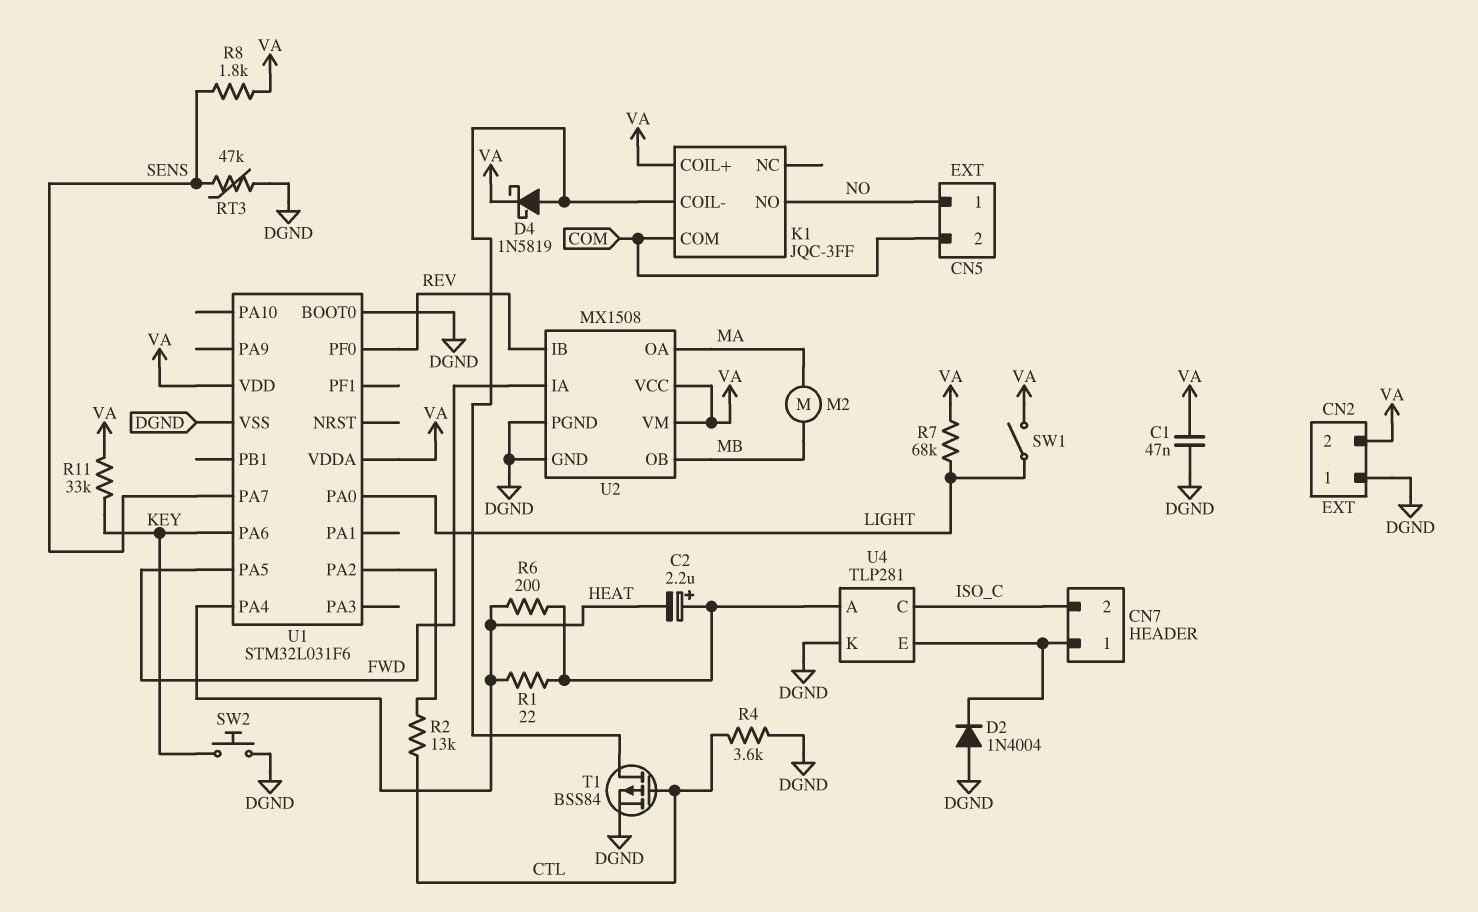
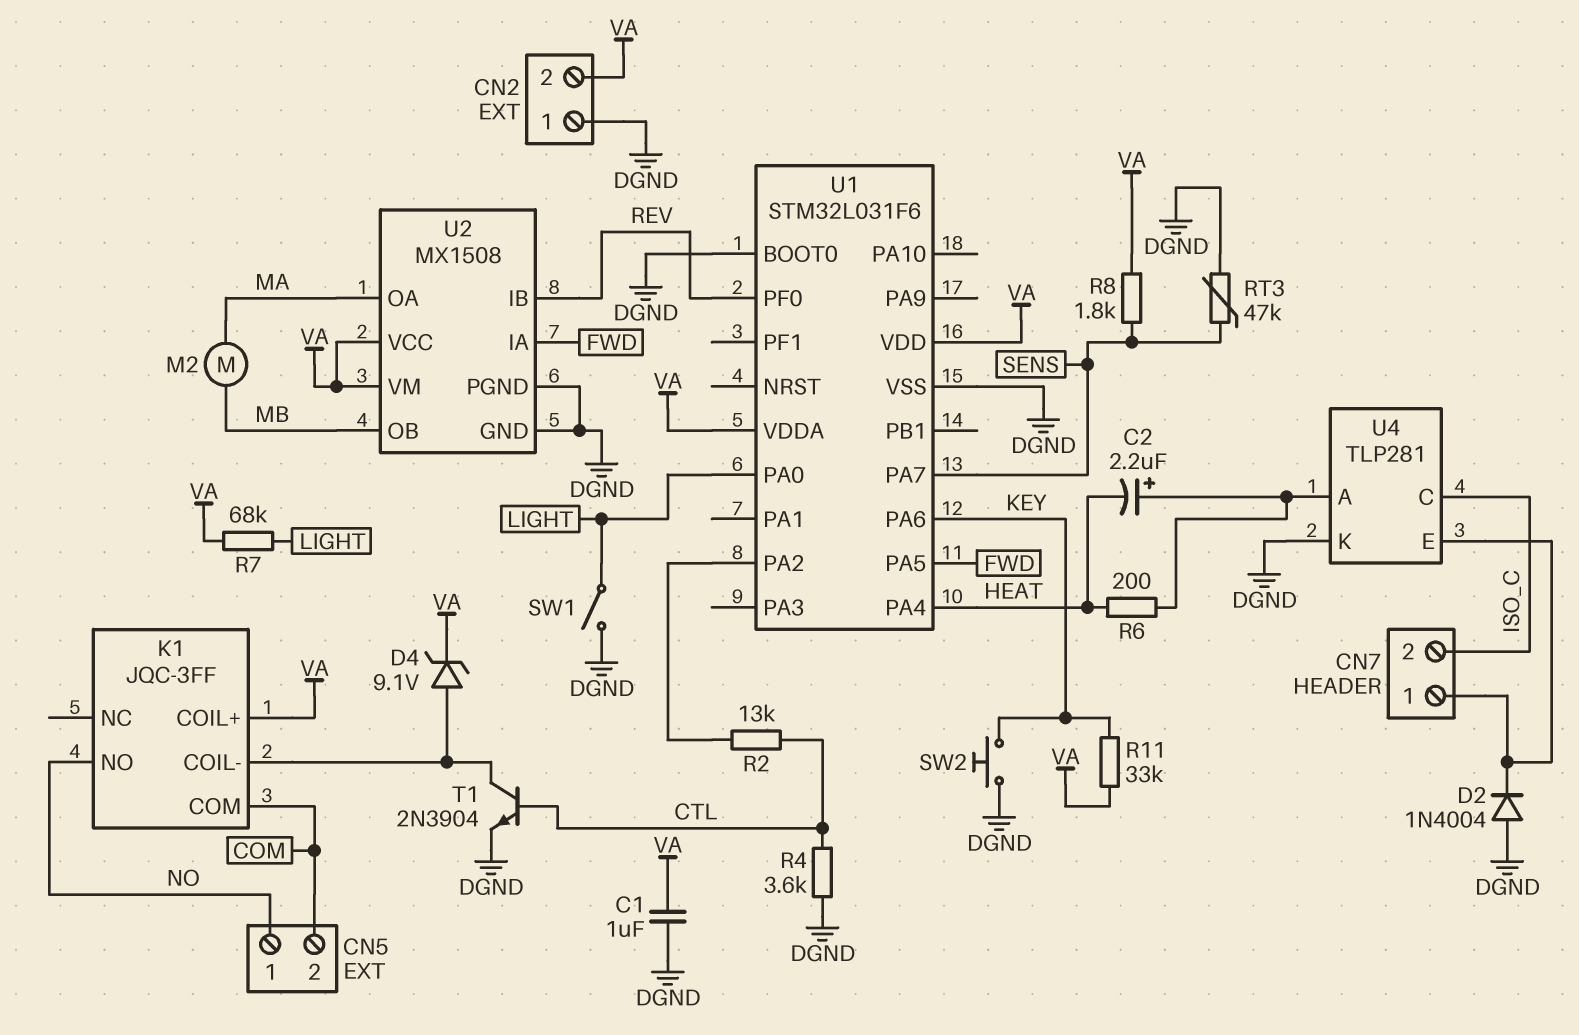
C1: 47nF (DGND, VA) -> 1uF (DGND, VA)
D4: schottky 1N5819 (A K1/COIL-, K VA) -> zener 9.1V (A K1/COIL-, K VA)
R1: 22 (HEAT, U4/A) -> none
SW1: switch (LIGHT, VA) -> switch (DGND, LIGHT)
T1: PMOS BSS84 (G CTL, D K1/COIL-, S DGND) -> NPN 2N3904 (B CTL, C K1/COIL-, E DGND)

